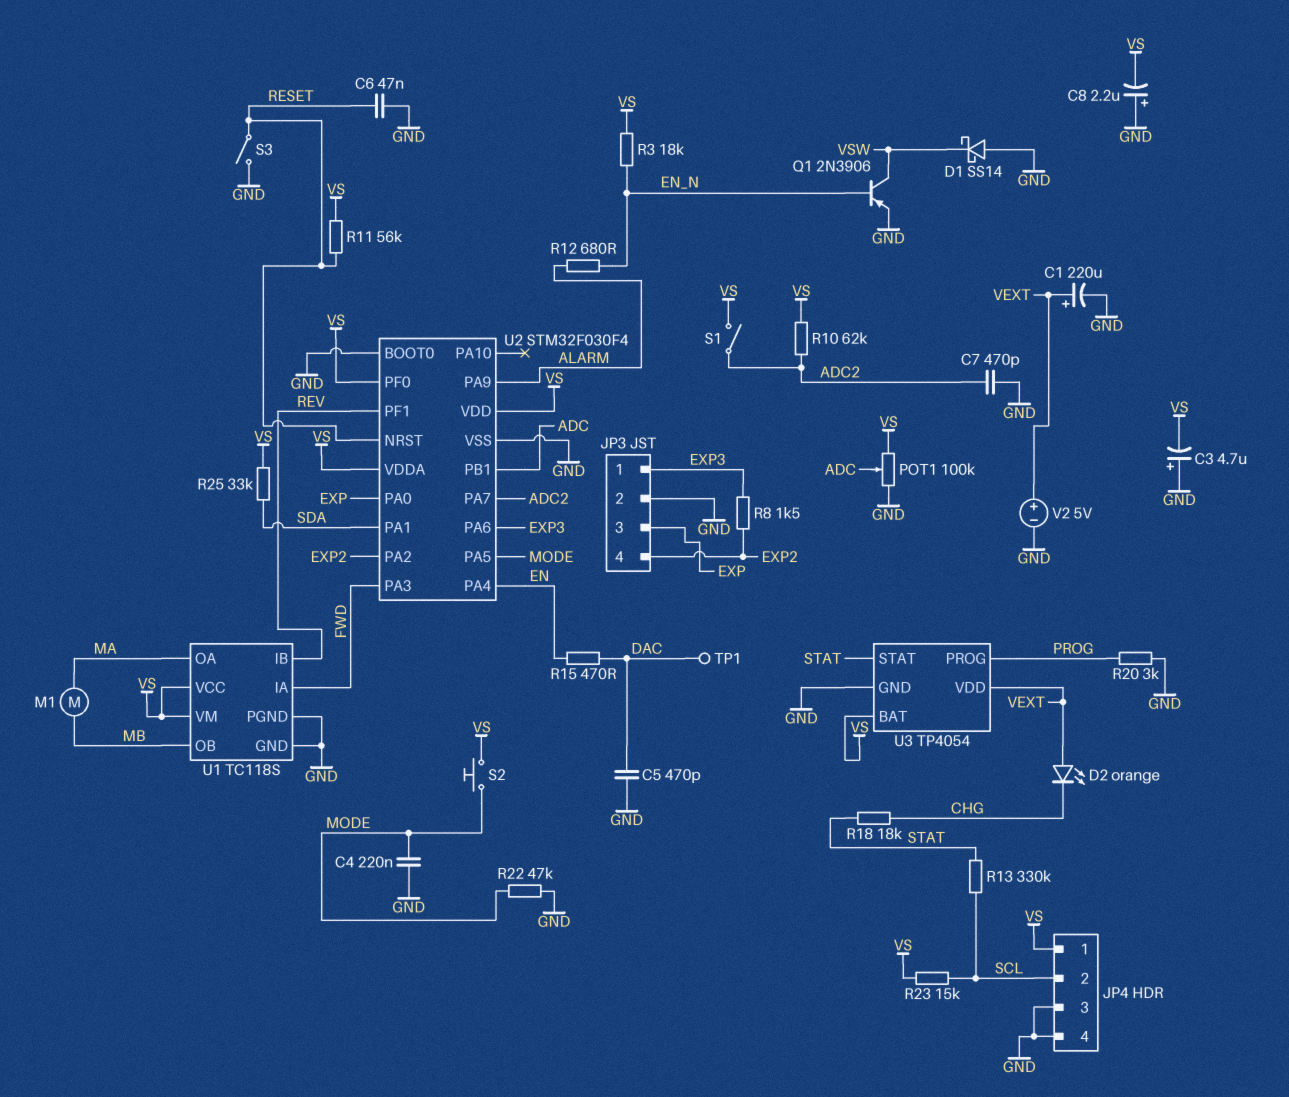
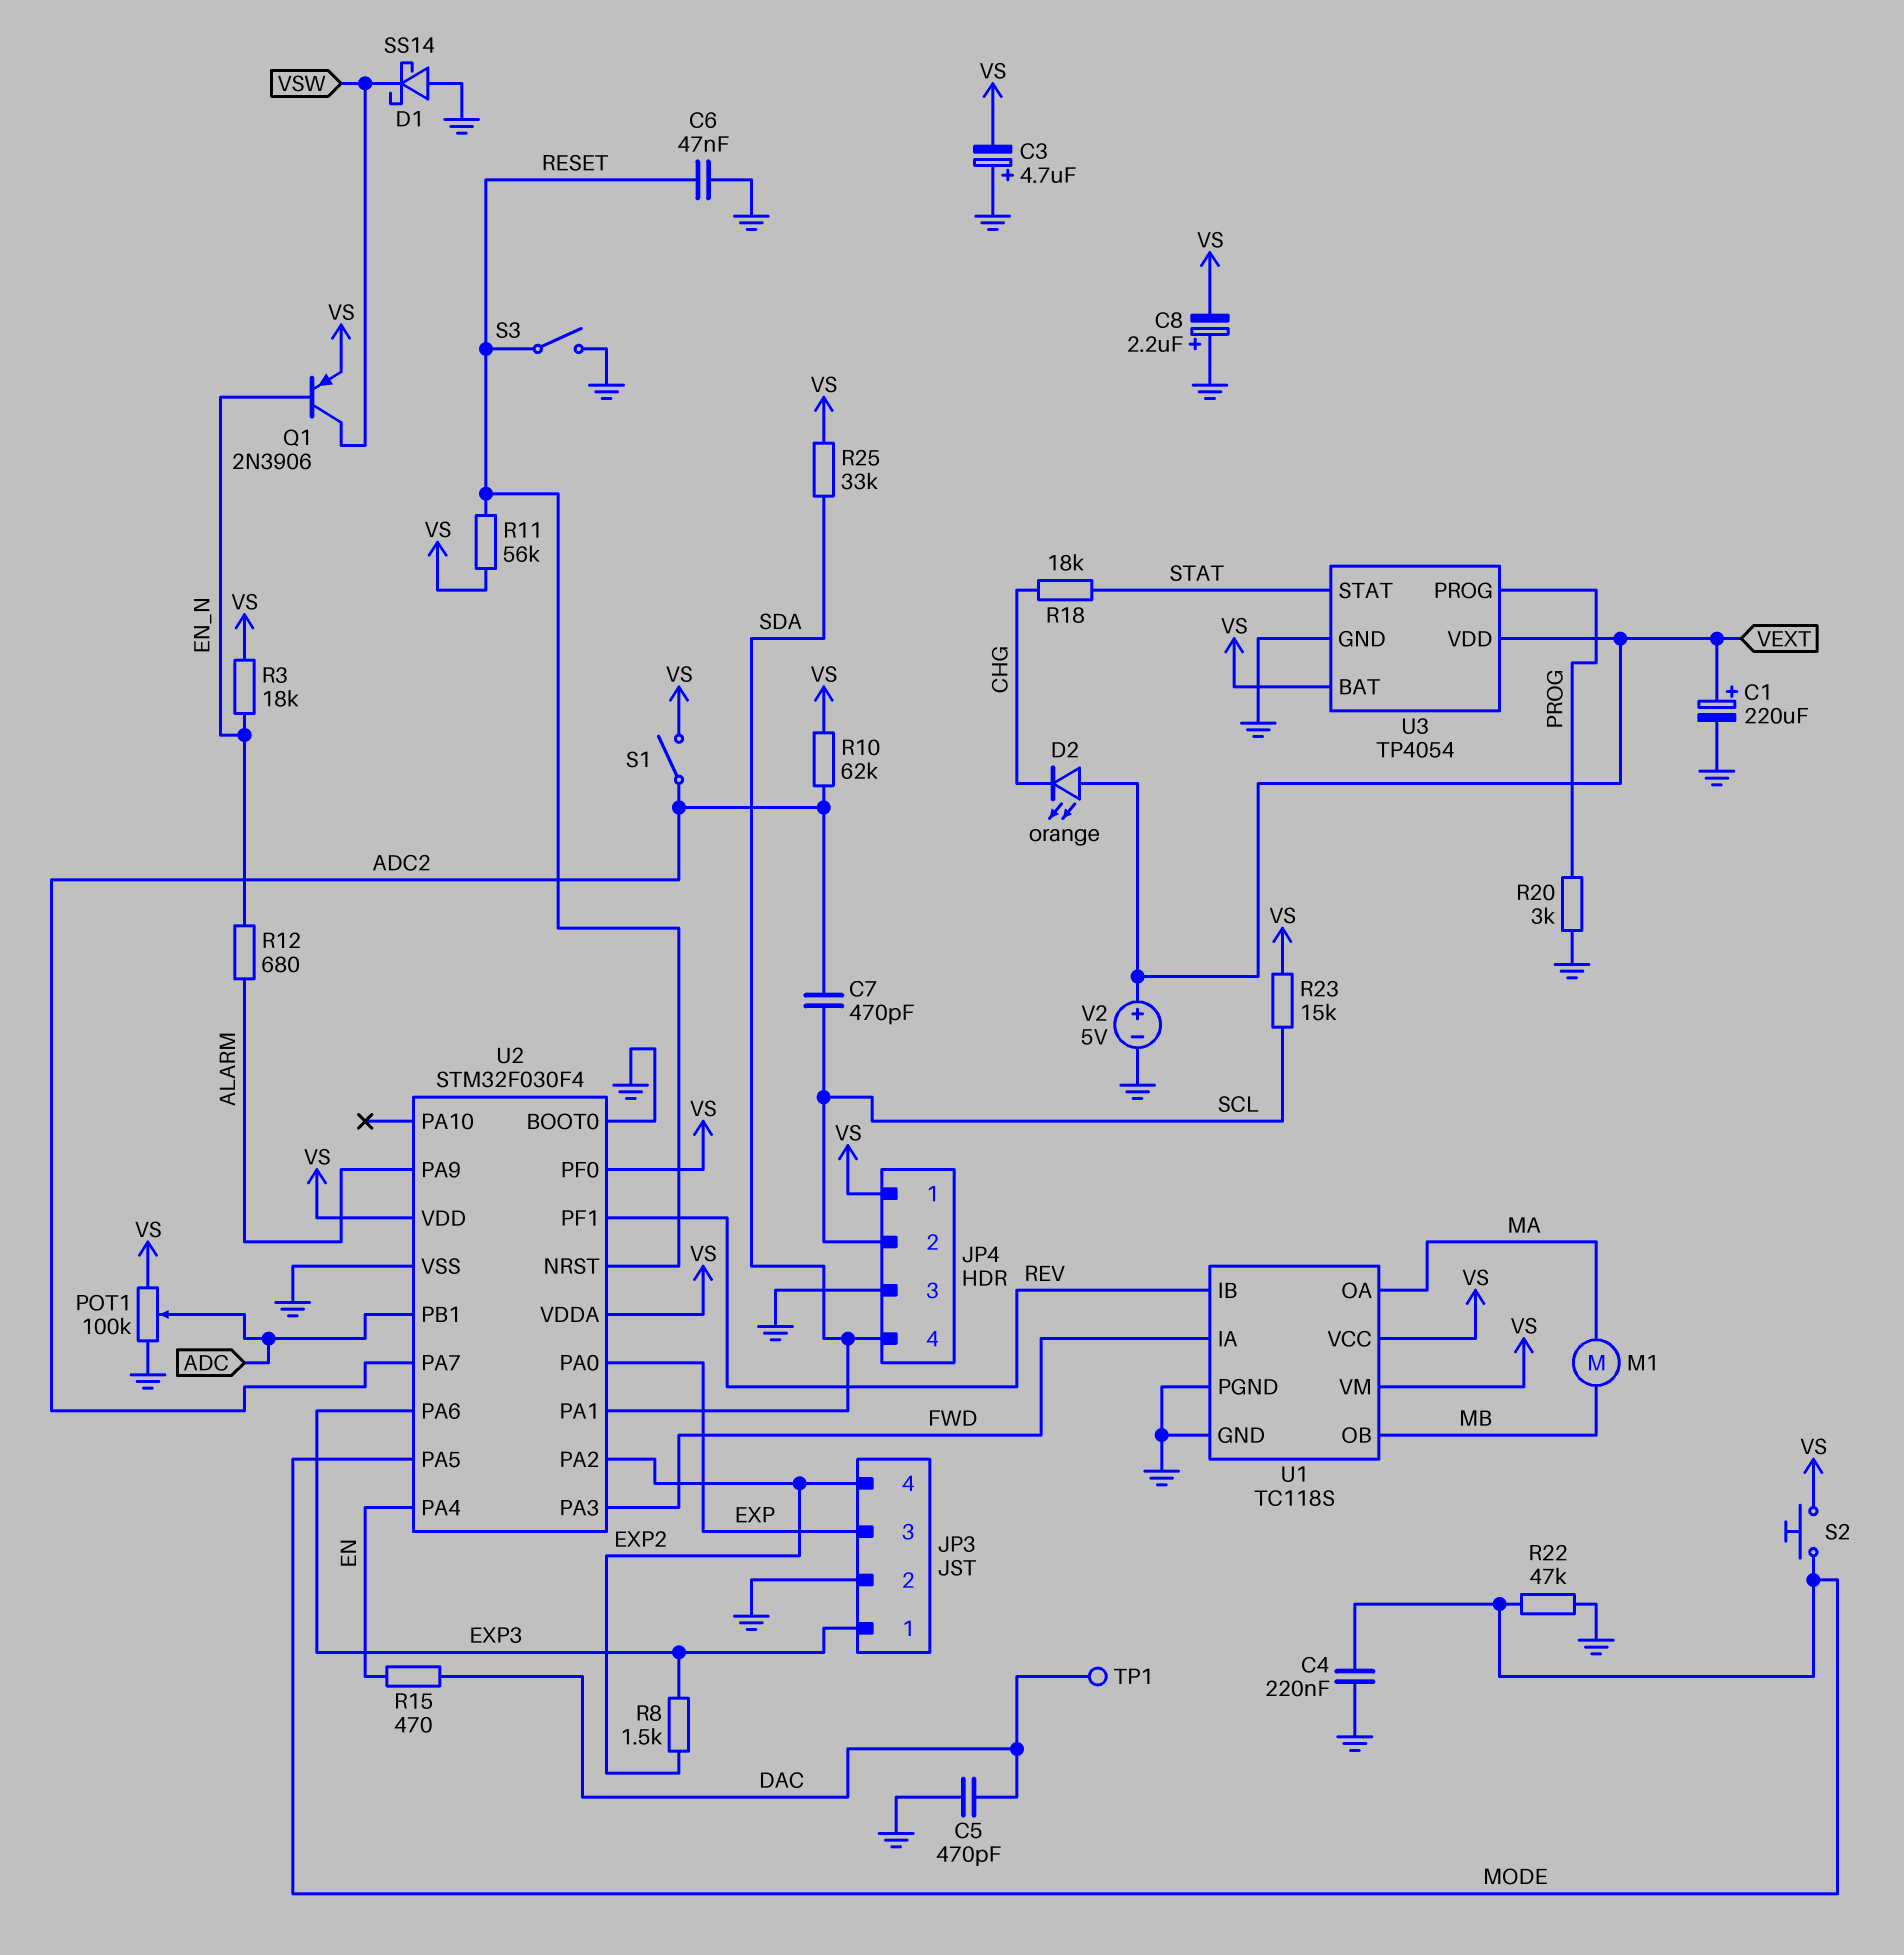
C7: 470pF (ADC2, GND) -> 470pF (ADC2, SCL)
JP4 pin 4: GND -> SDA
Q1: PNP 2N3906 (B EN_N, C VSW, E GND) -> PNP 2N3906 (B EN_N, C VSW, E VS)
R13: 330k (SCL, STAT) -> none

